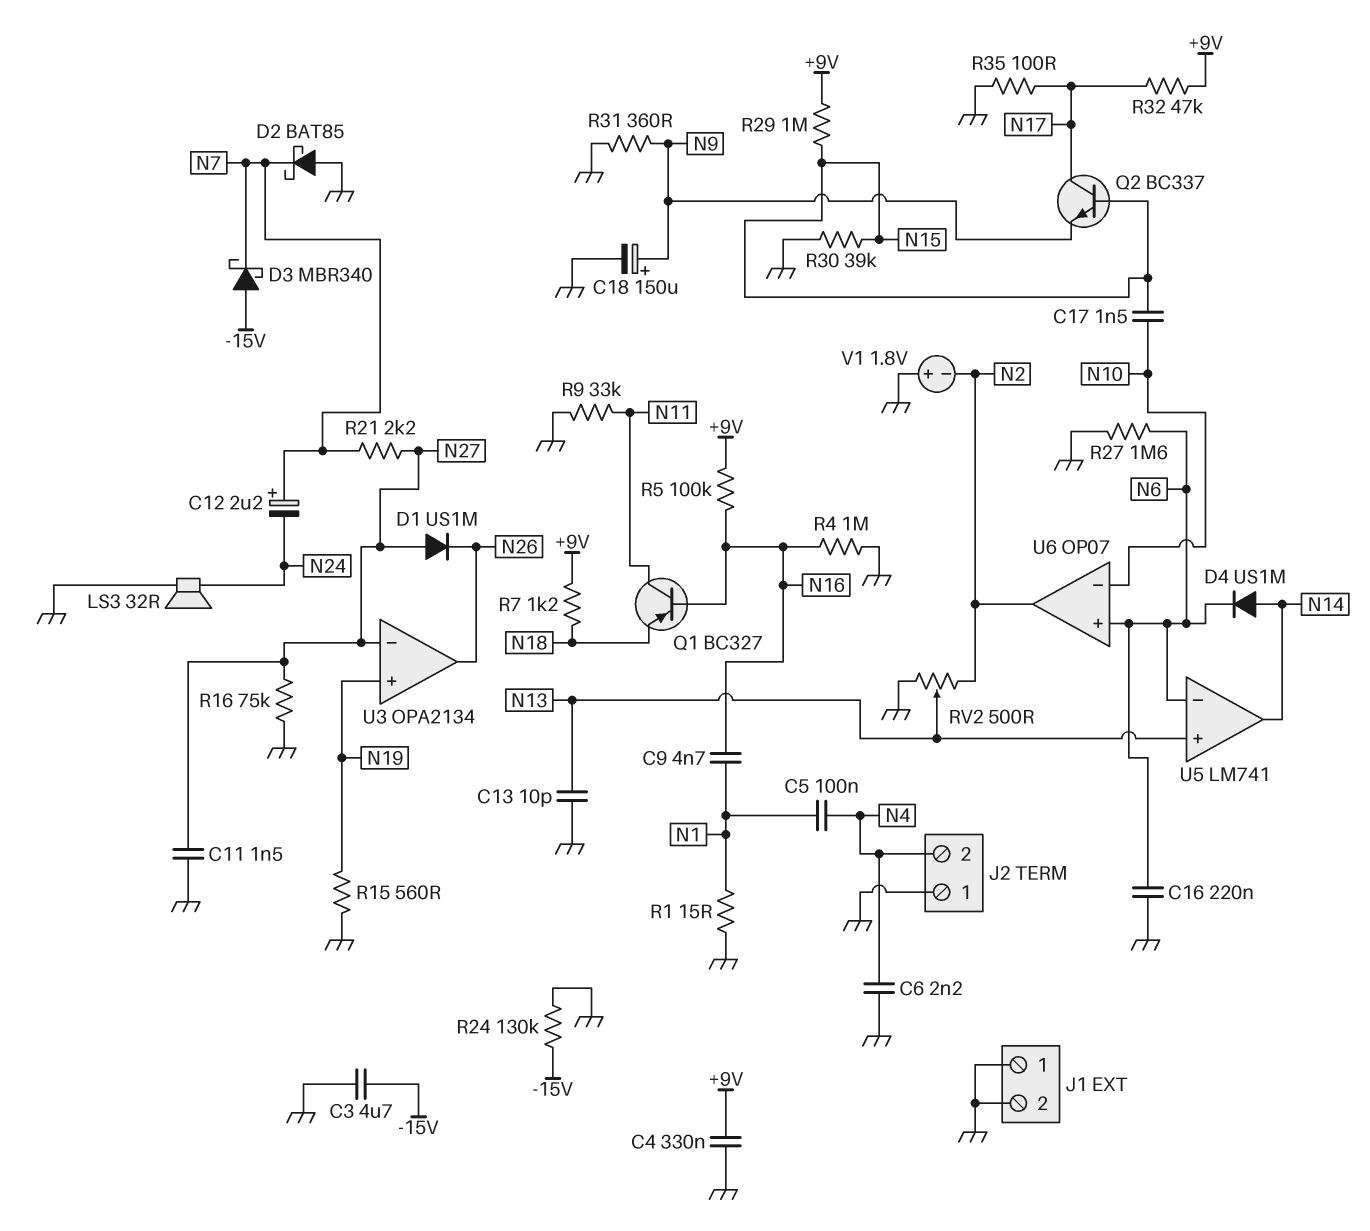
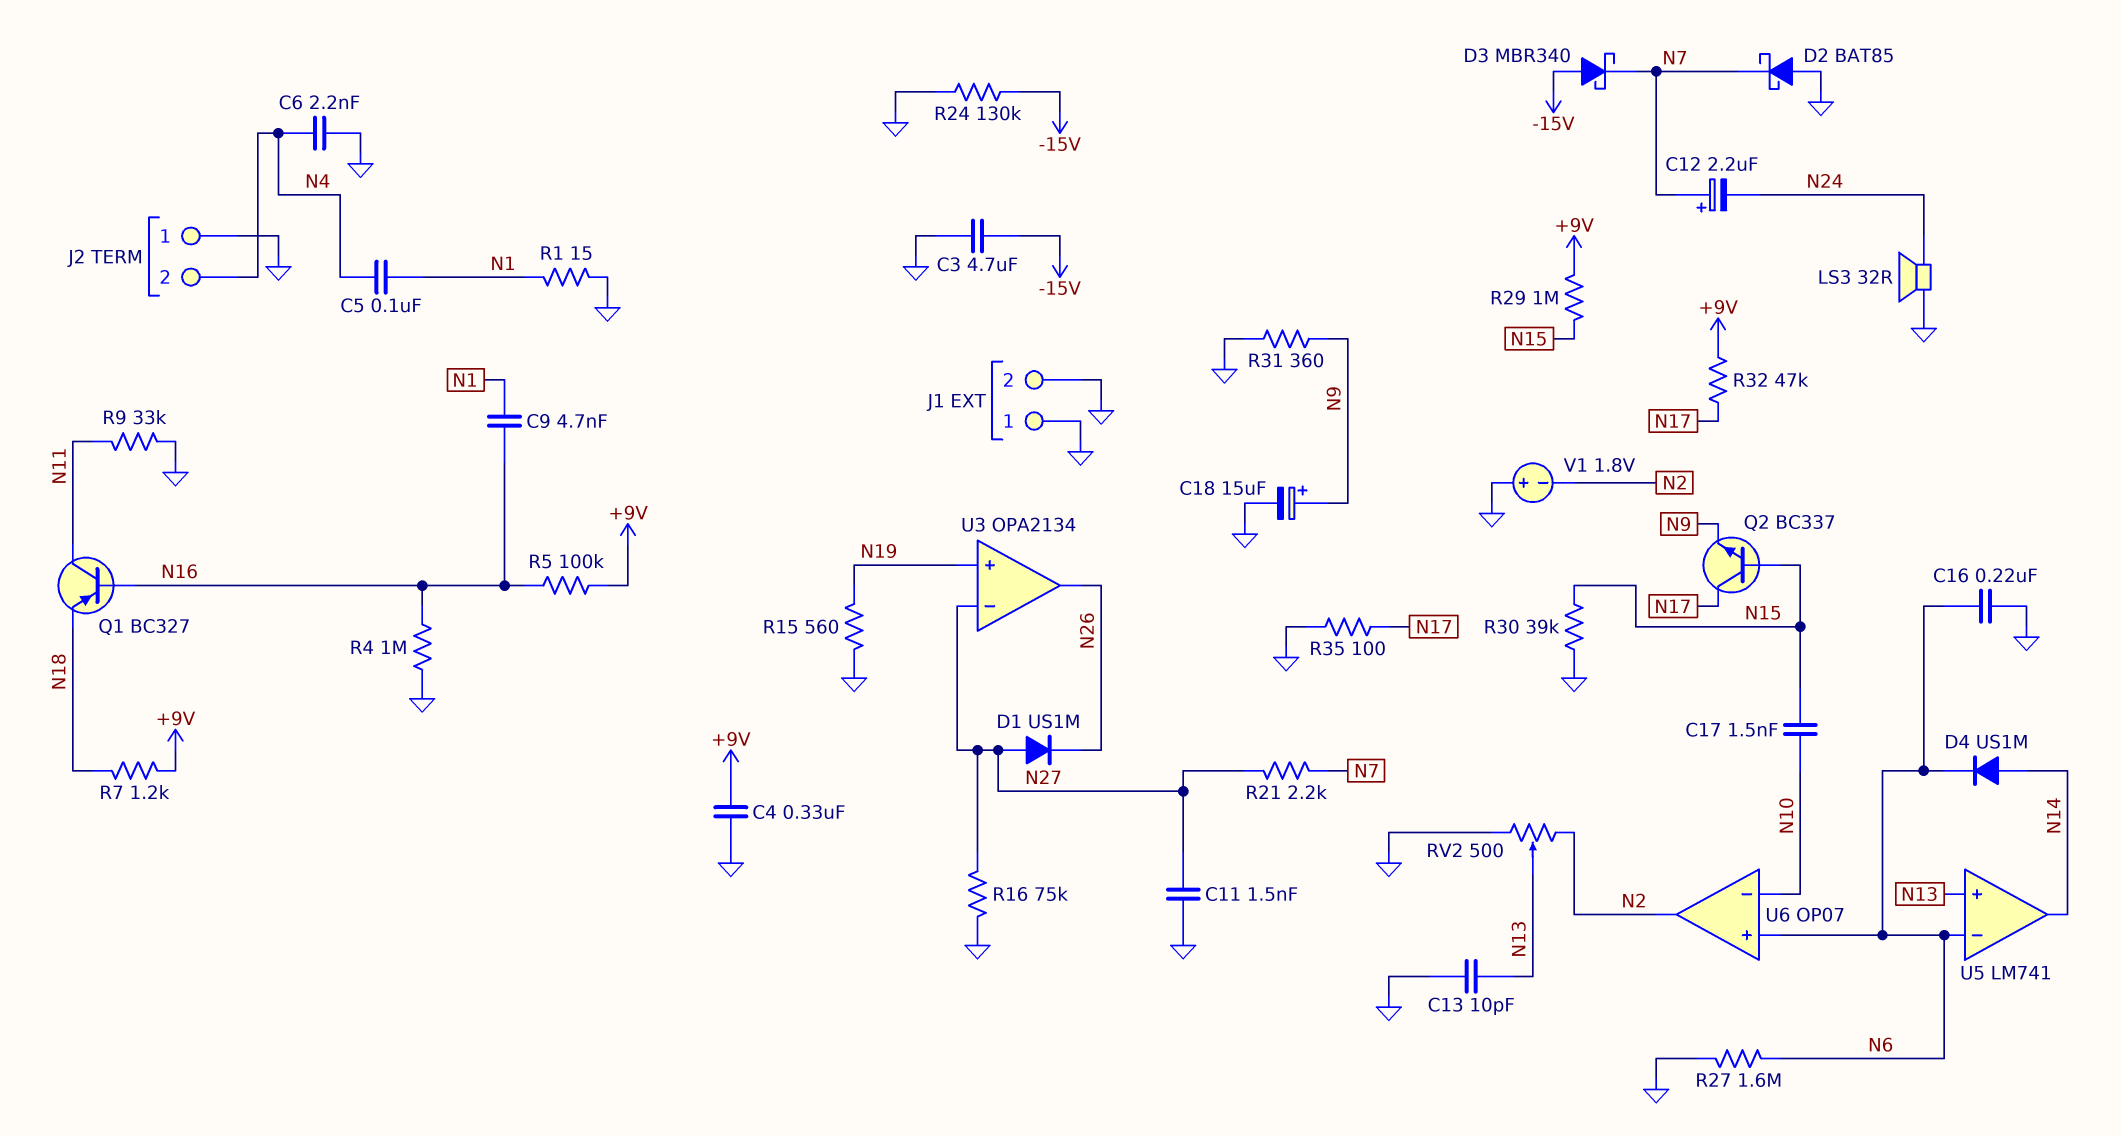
C18: 150uF (plus N9, minus GND) -> 15uF (plus N9, minus GND)

